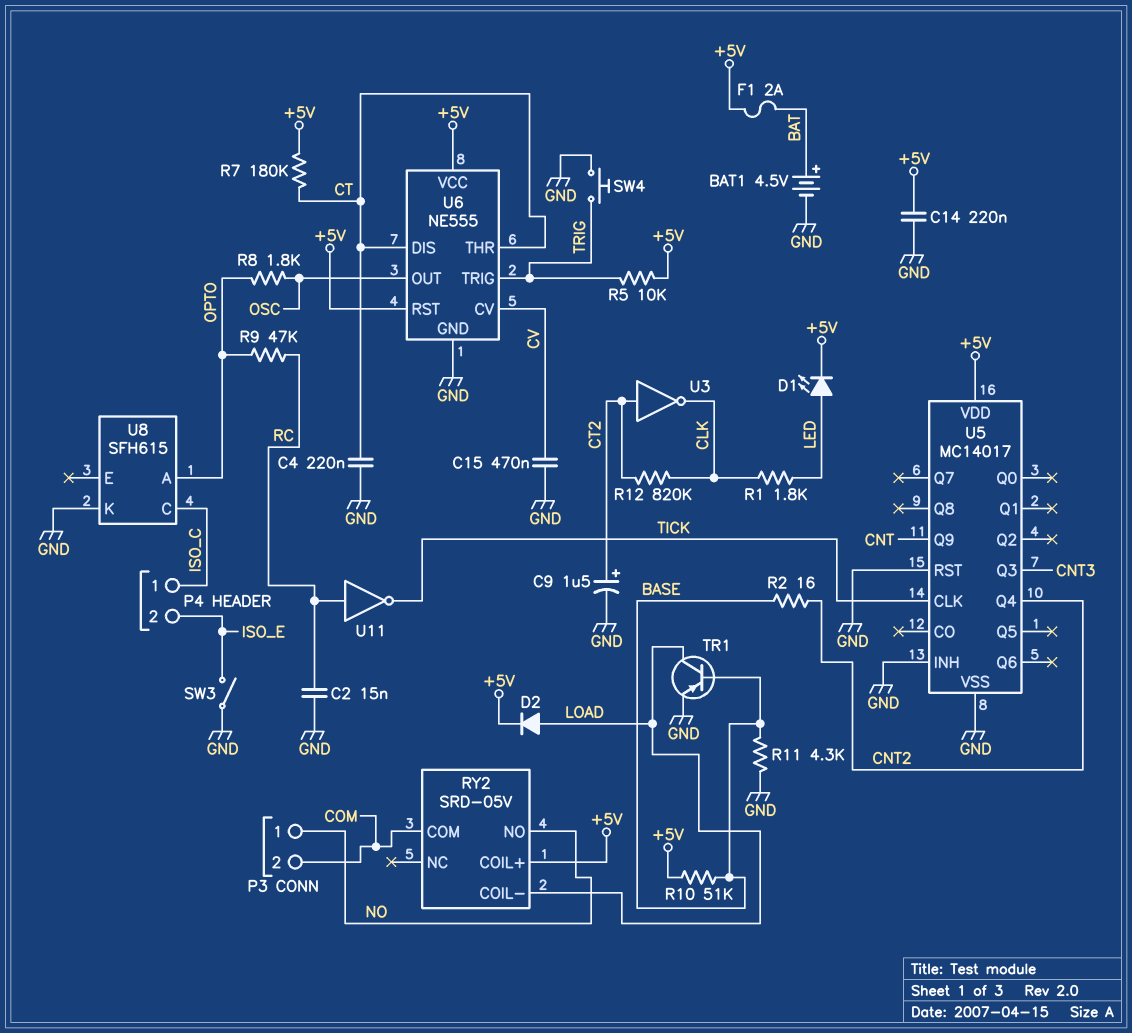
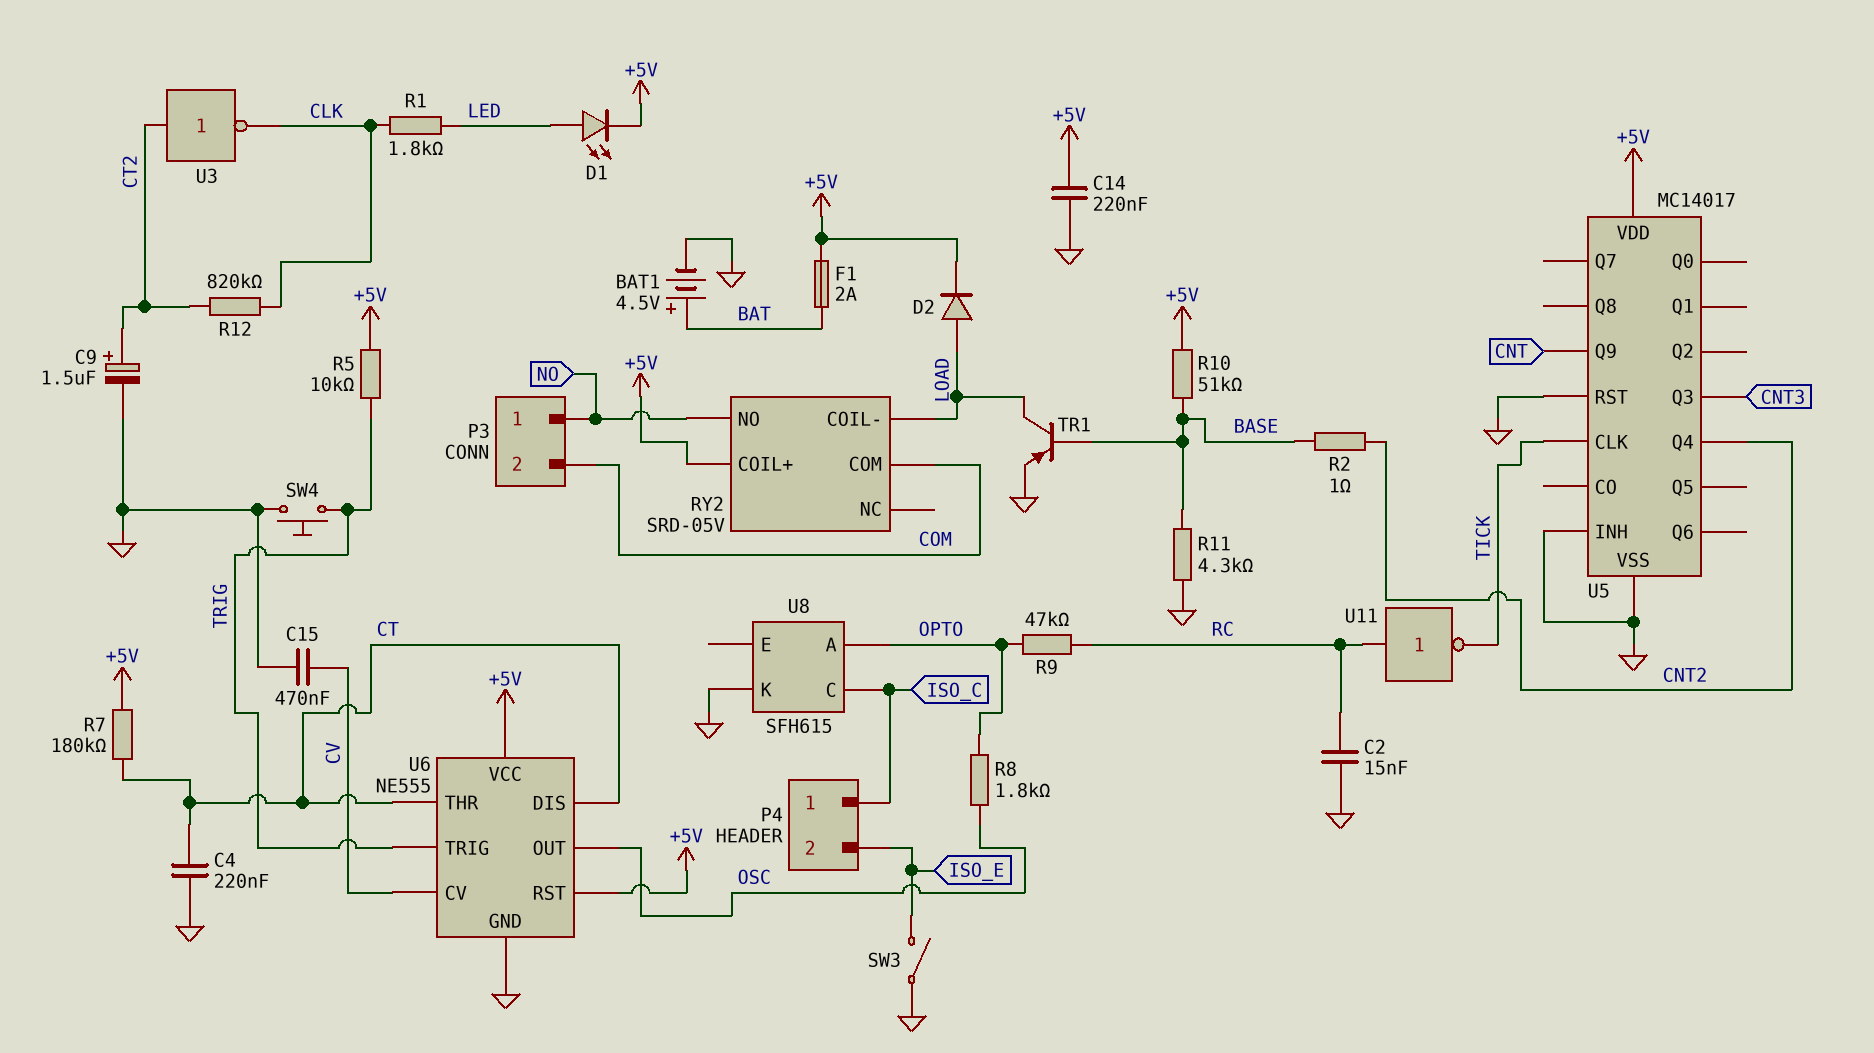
R2: 16 (BASE, CNT2) -> 1 (BASE, CNT2)

